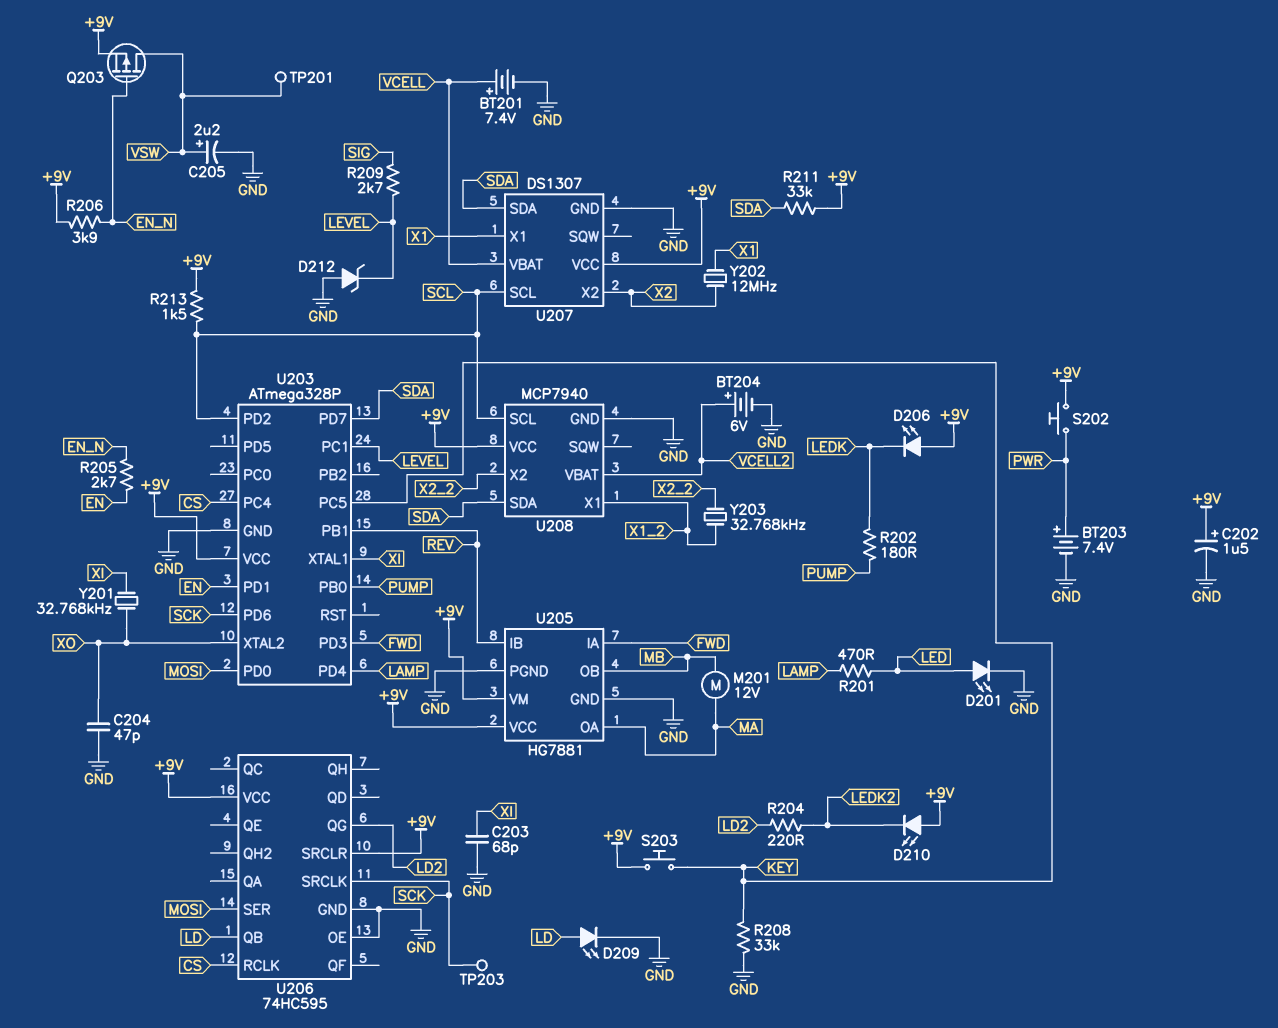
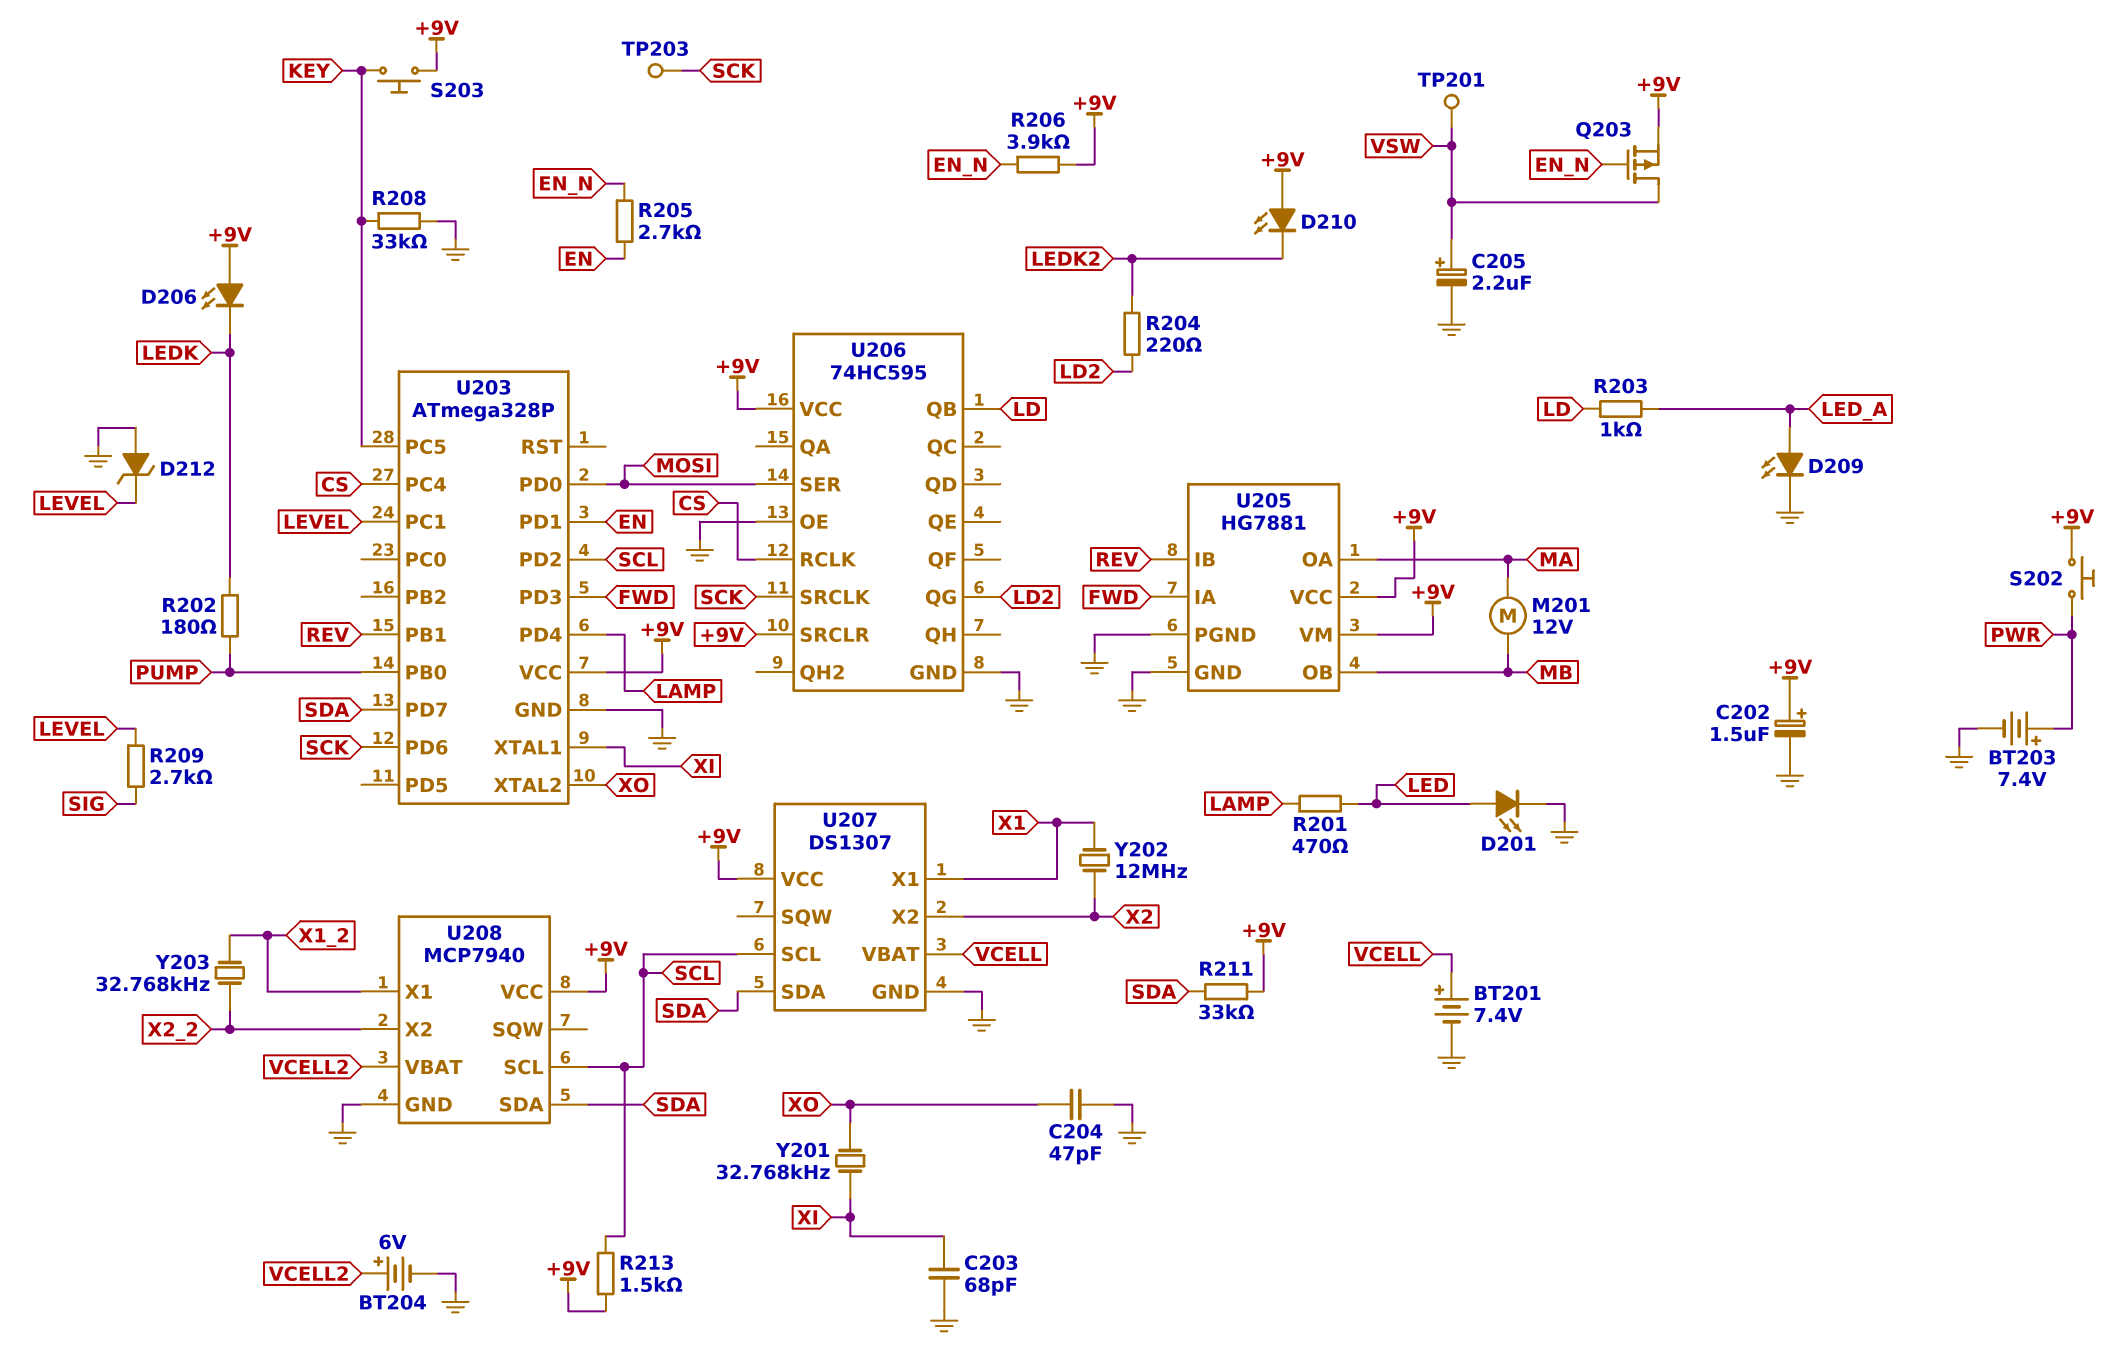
D209: LED (A LD, K GND) -> LED (A LED_A, K GND)
R203: none -> 1k (LD, LED_A)

